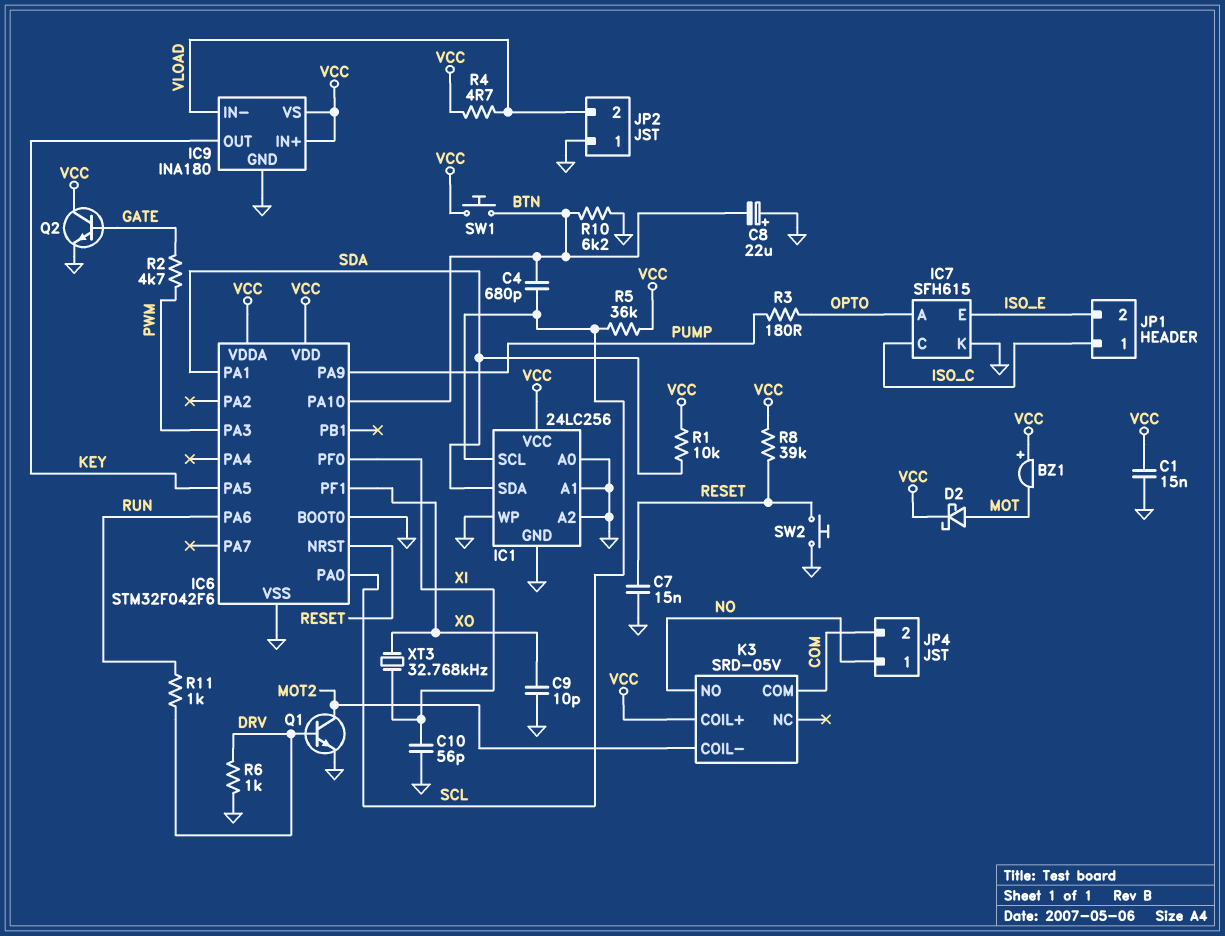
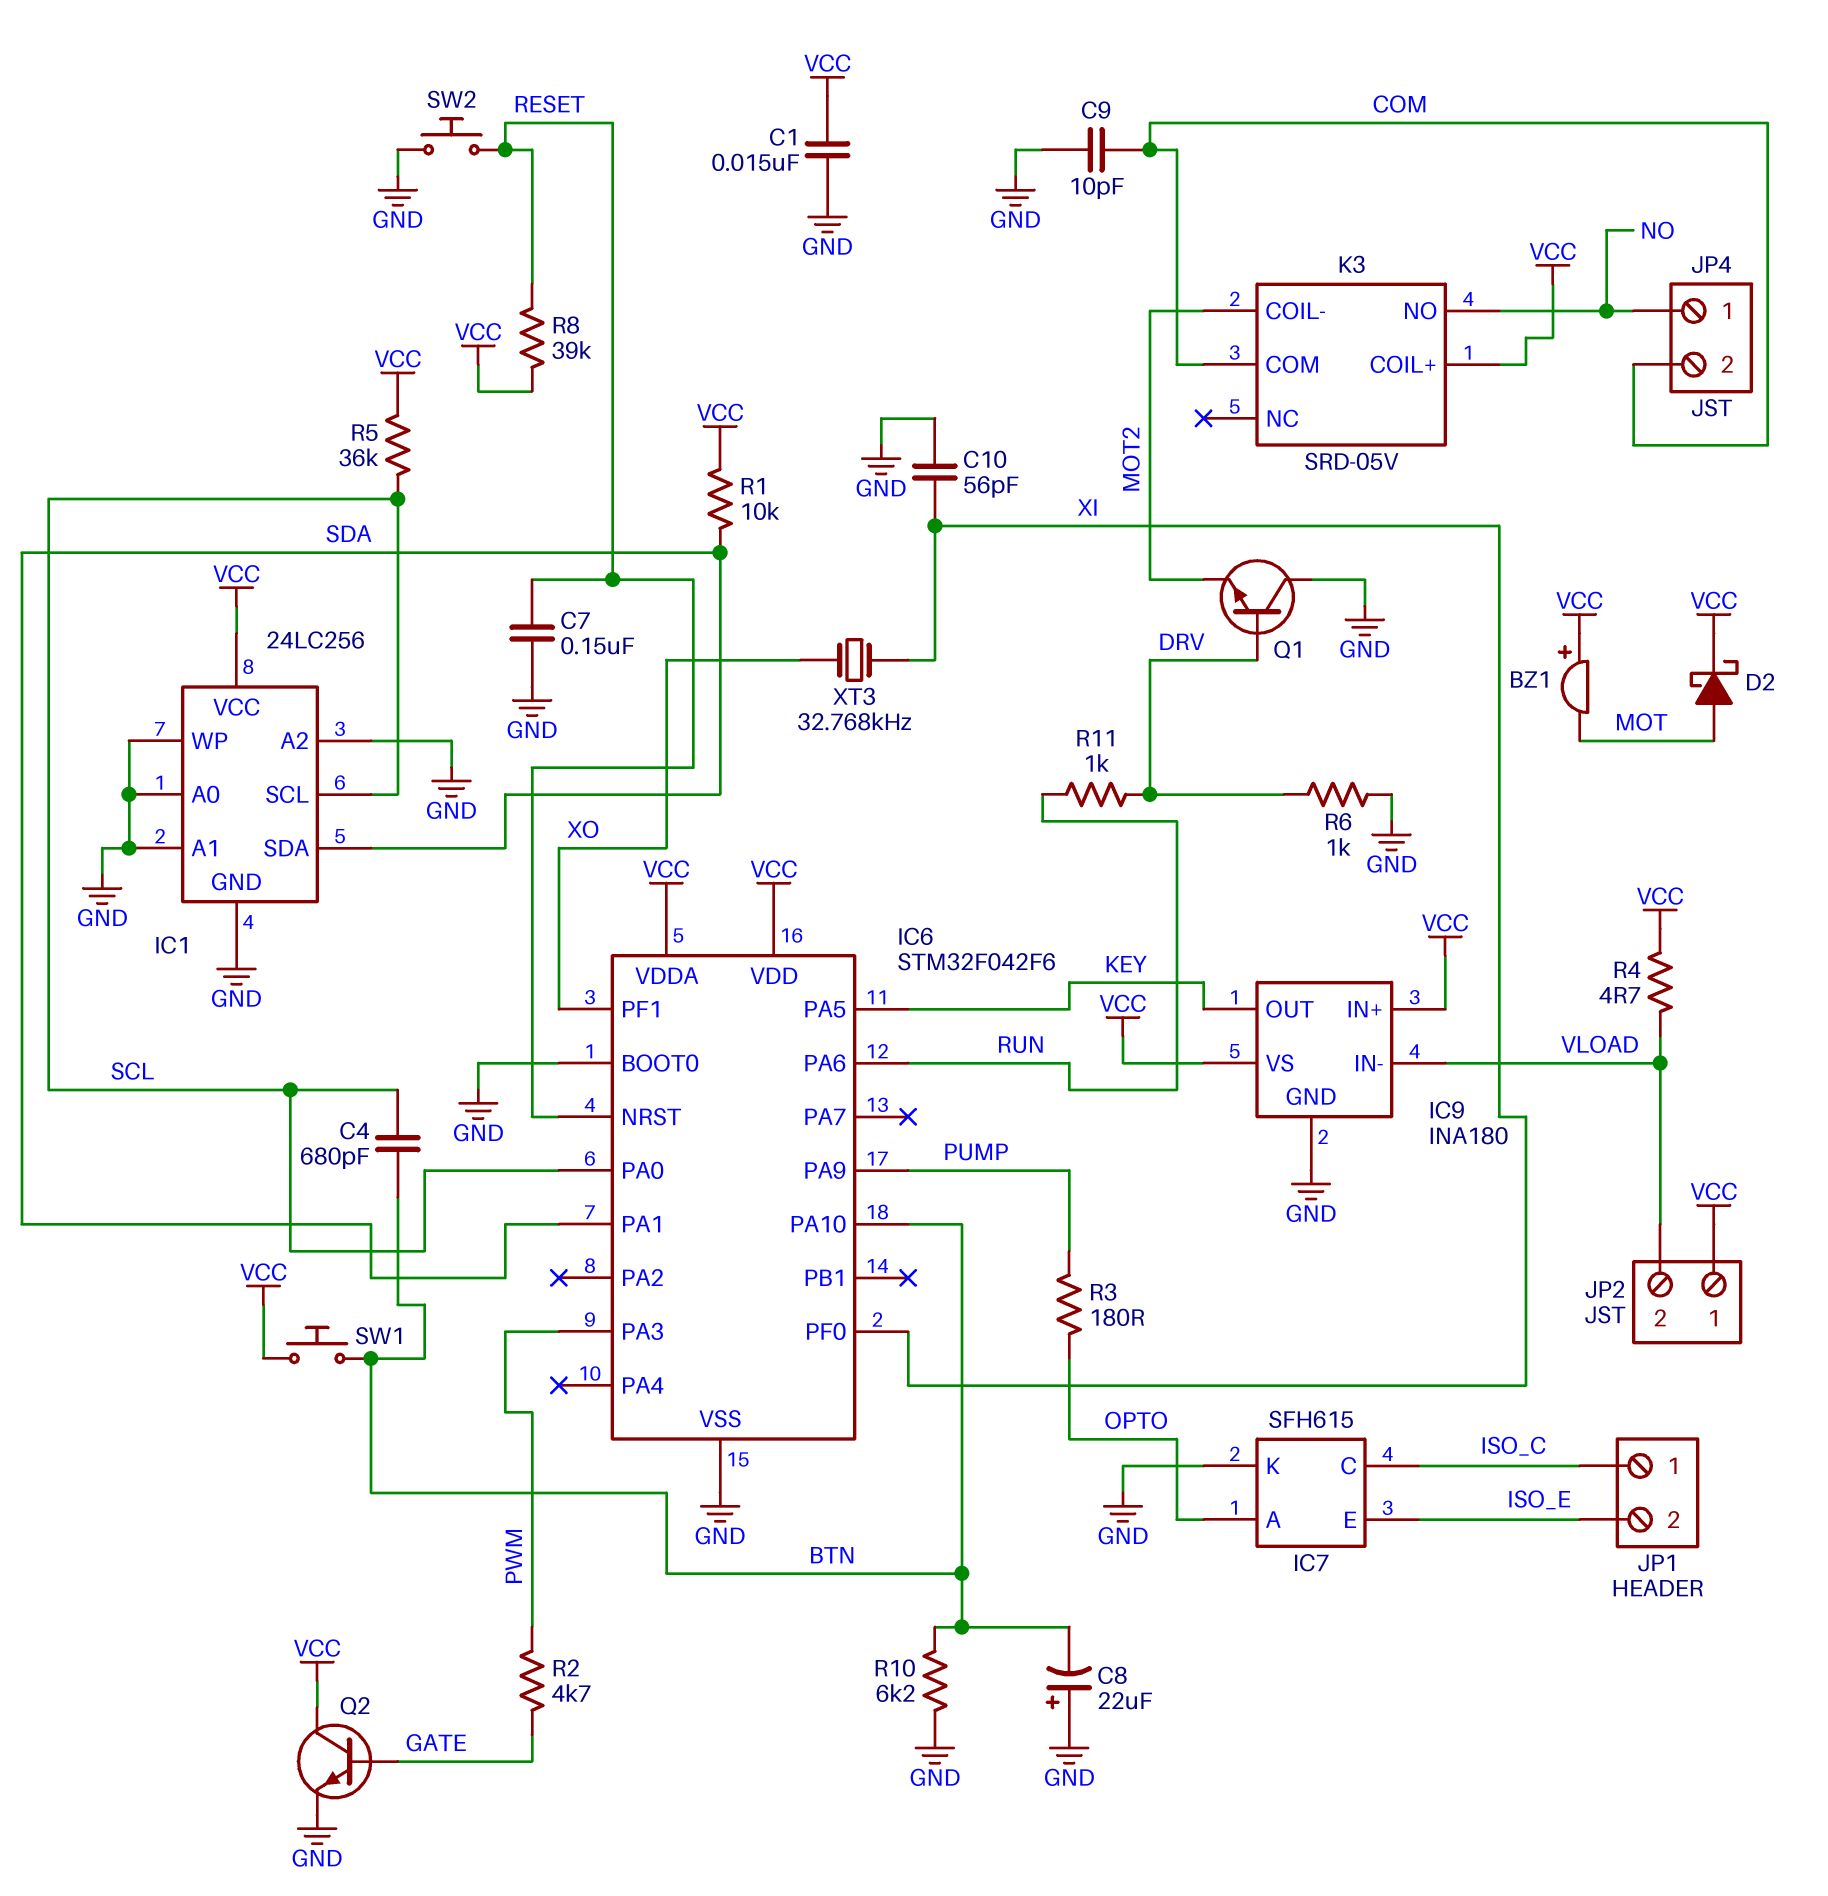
C7: 15nF (GND, RESET) -> 150nF (GND, RESET)
C9: 10pF (GND, XO) -> 10pF (COM, GND)
JP2 pin 1: GND -> VCC
Q1: NPN (B DRV, C MOT2, E GND) -> NPN (B DRV, C GND, E MOT2)

